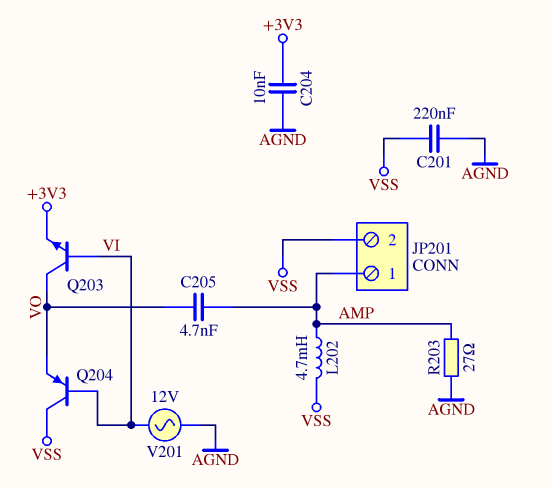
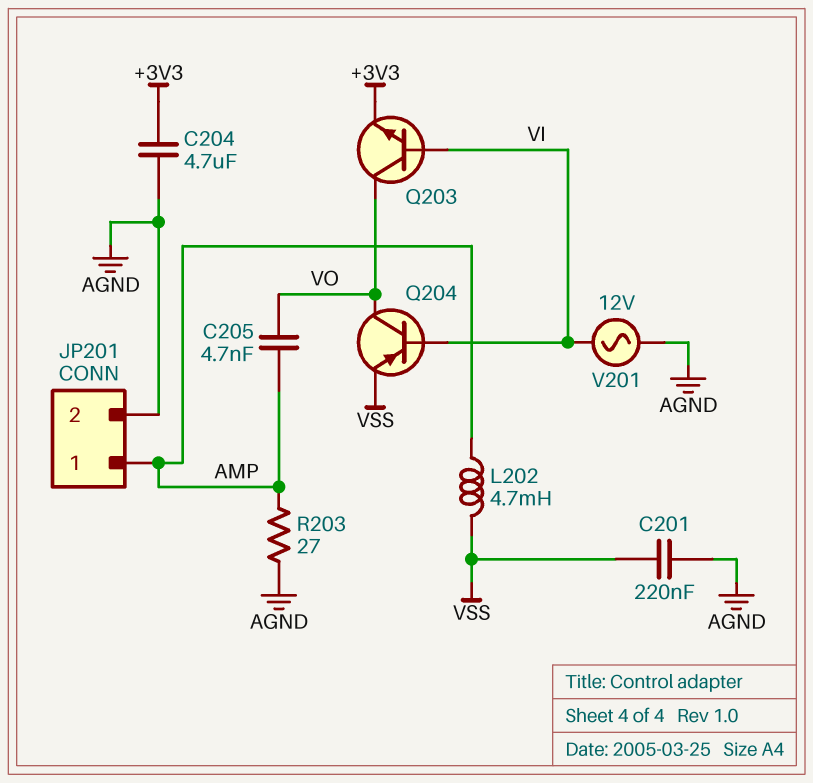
C204: 10nF (+3V3, AGND) -> 4.7uF (+3V3, AGND)
JP201 pin 2: VSS -> AGND
Q204: PNP (B VI, C VSS, E VO) -> PNP (B VI, C VO, E VSS)

